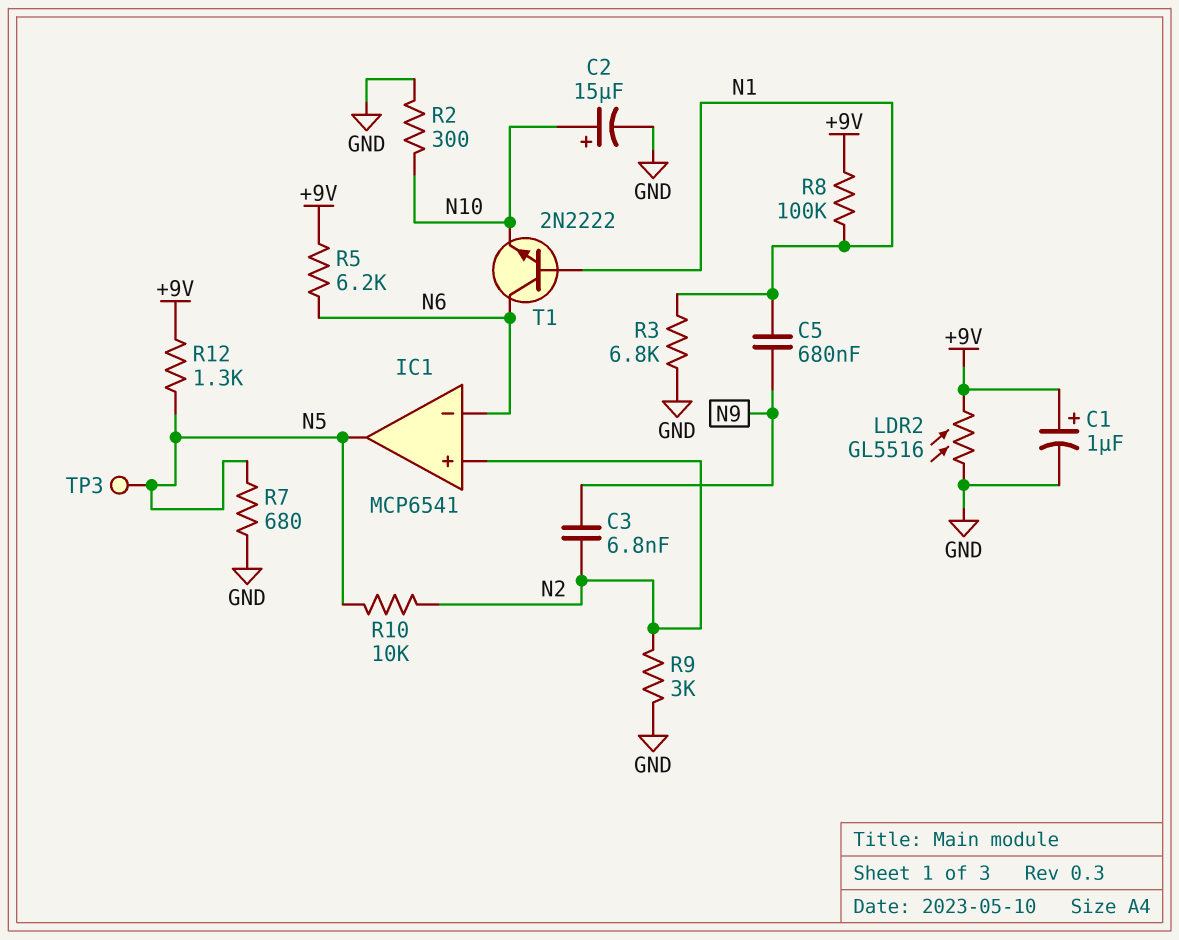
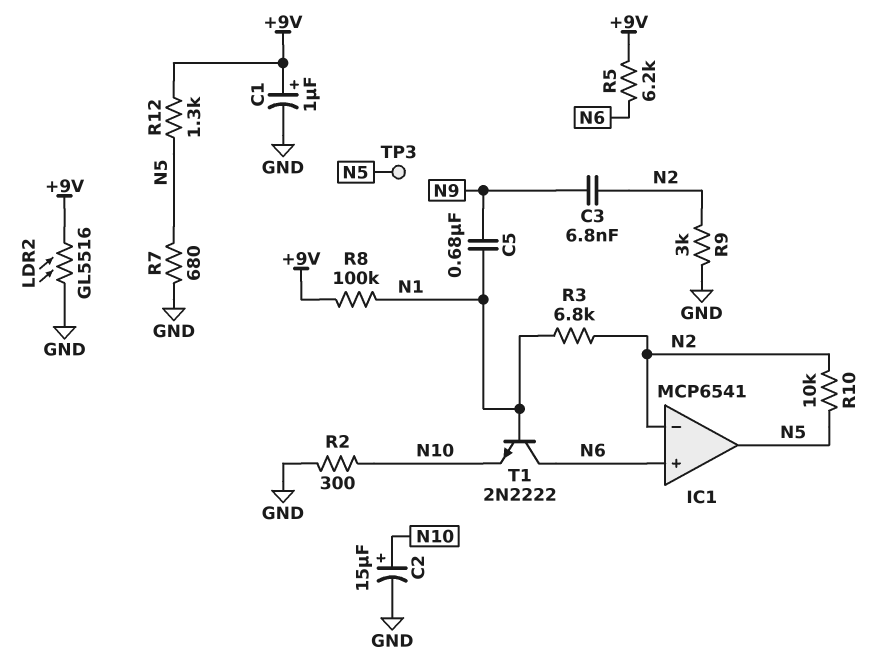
IC1 pin in+: N2 -> N6
IC1 pin in-: N6 -> N2
R3: 6.8k (GND, N1) -> 6.8k (N1, N2)

